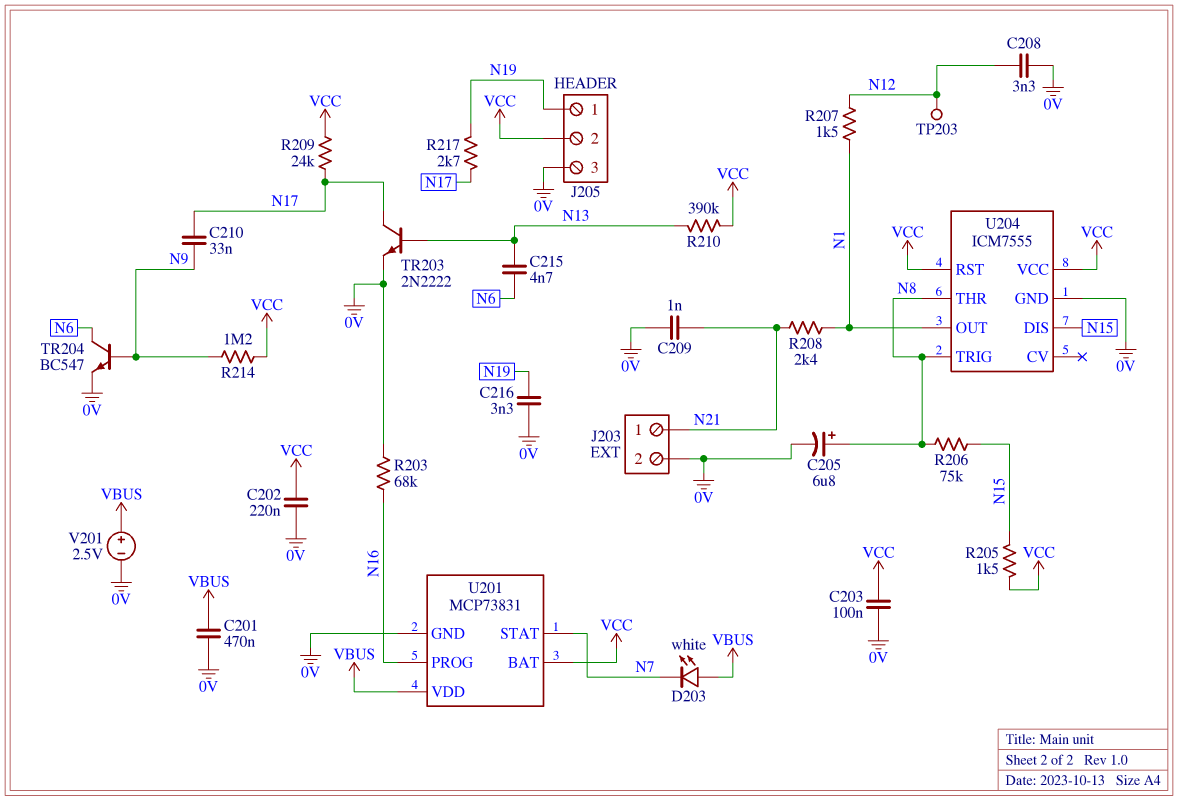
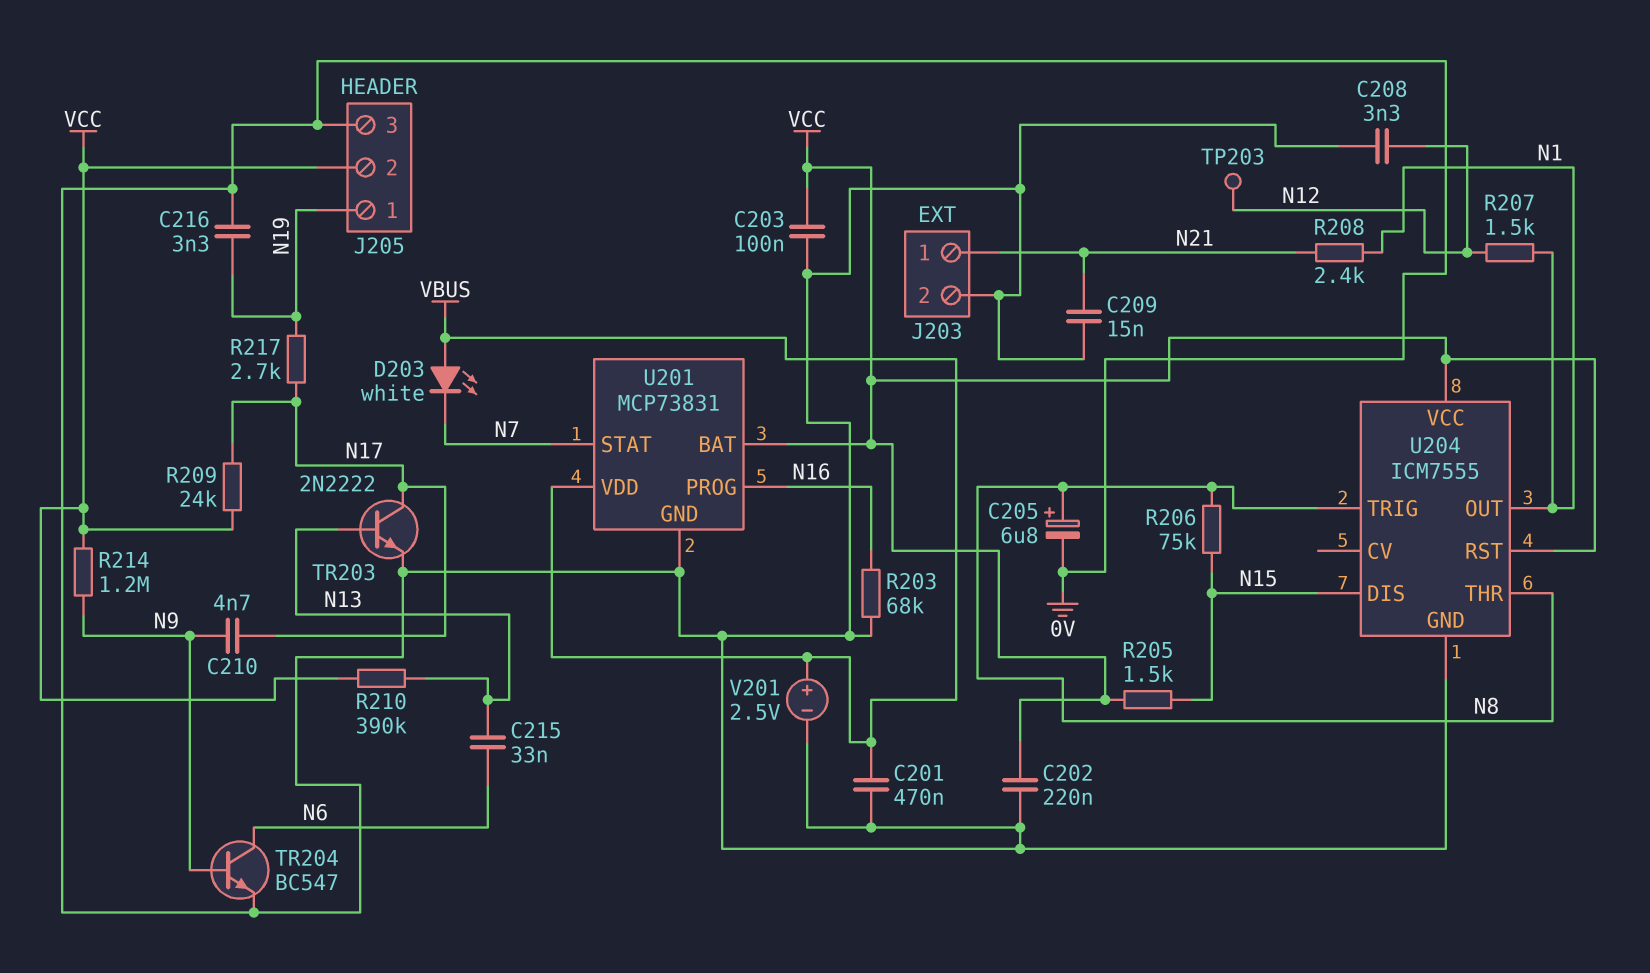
C209: 1nF (0V, N21) -> 15nF (0V, N21)
C210: 33nF (N9, N17) -> 4.7nF (N9, N17)
C215: 4.7nF (N6, N13) -> 33nF (N6, N13)

